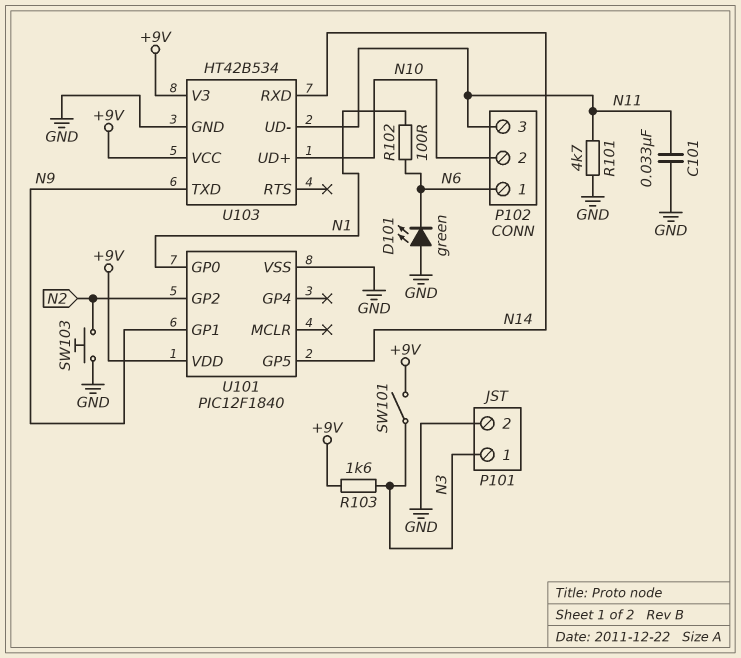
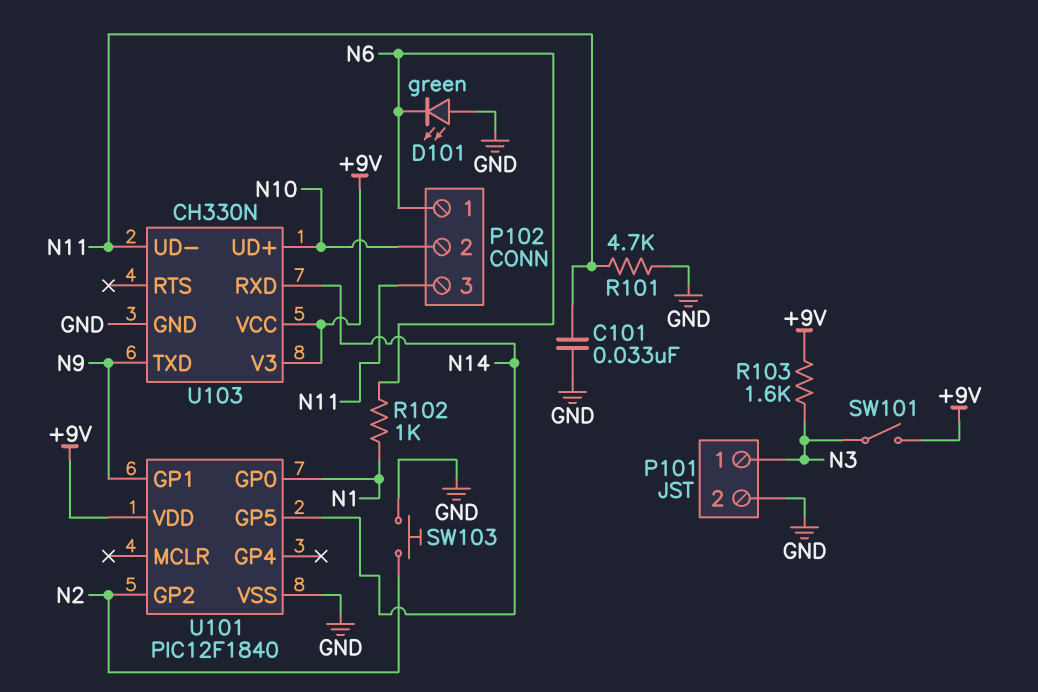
R102: 100 (N1, N6) -> 1k (N1, N6)
U103: HT42B534 -> CH330N

